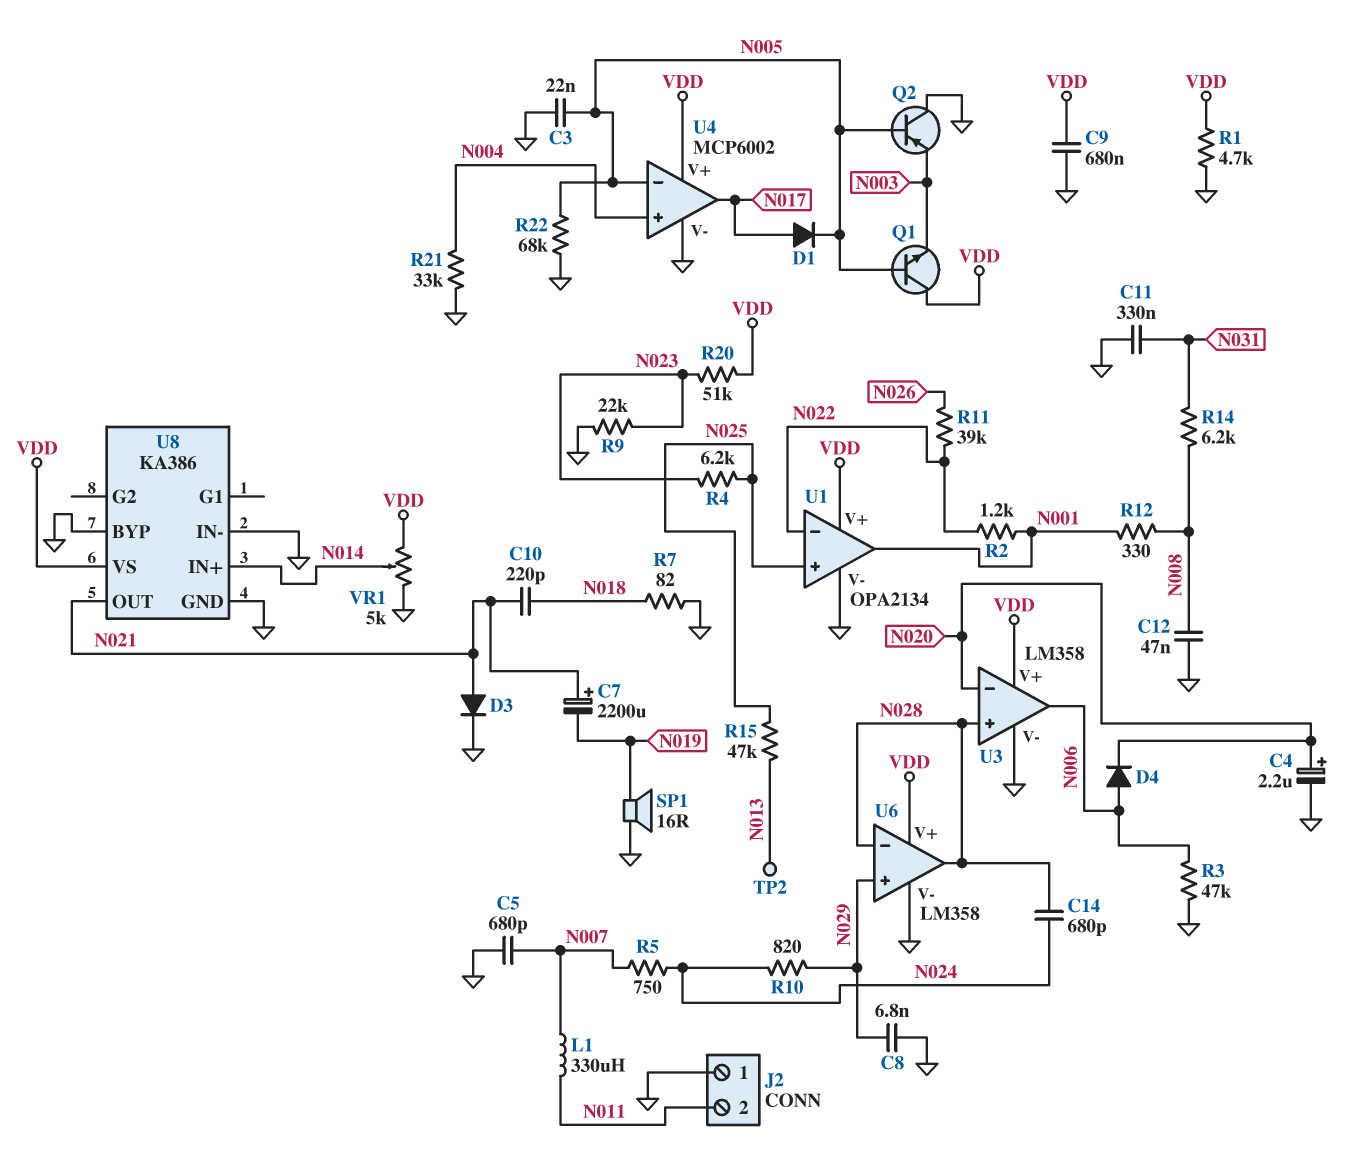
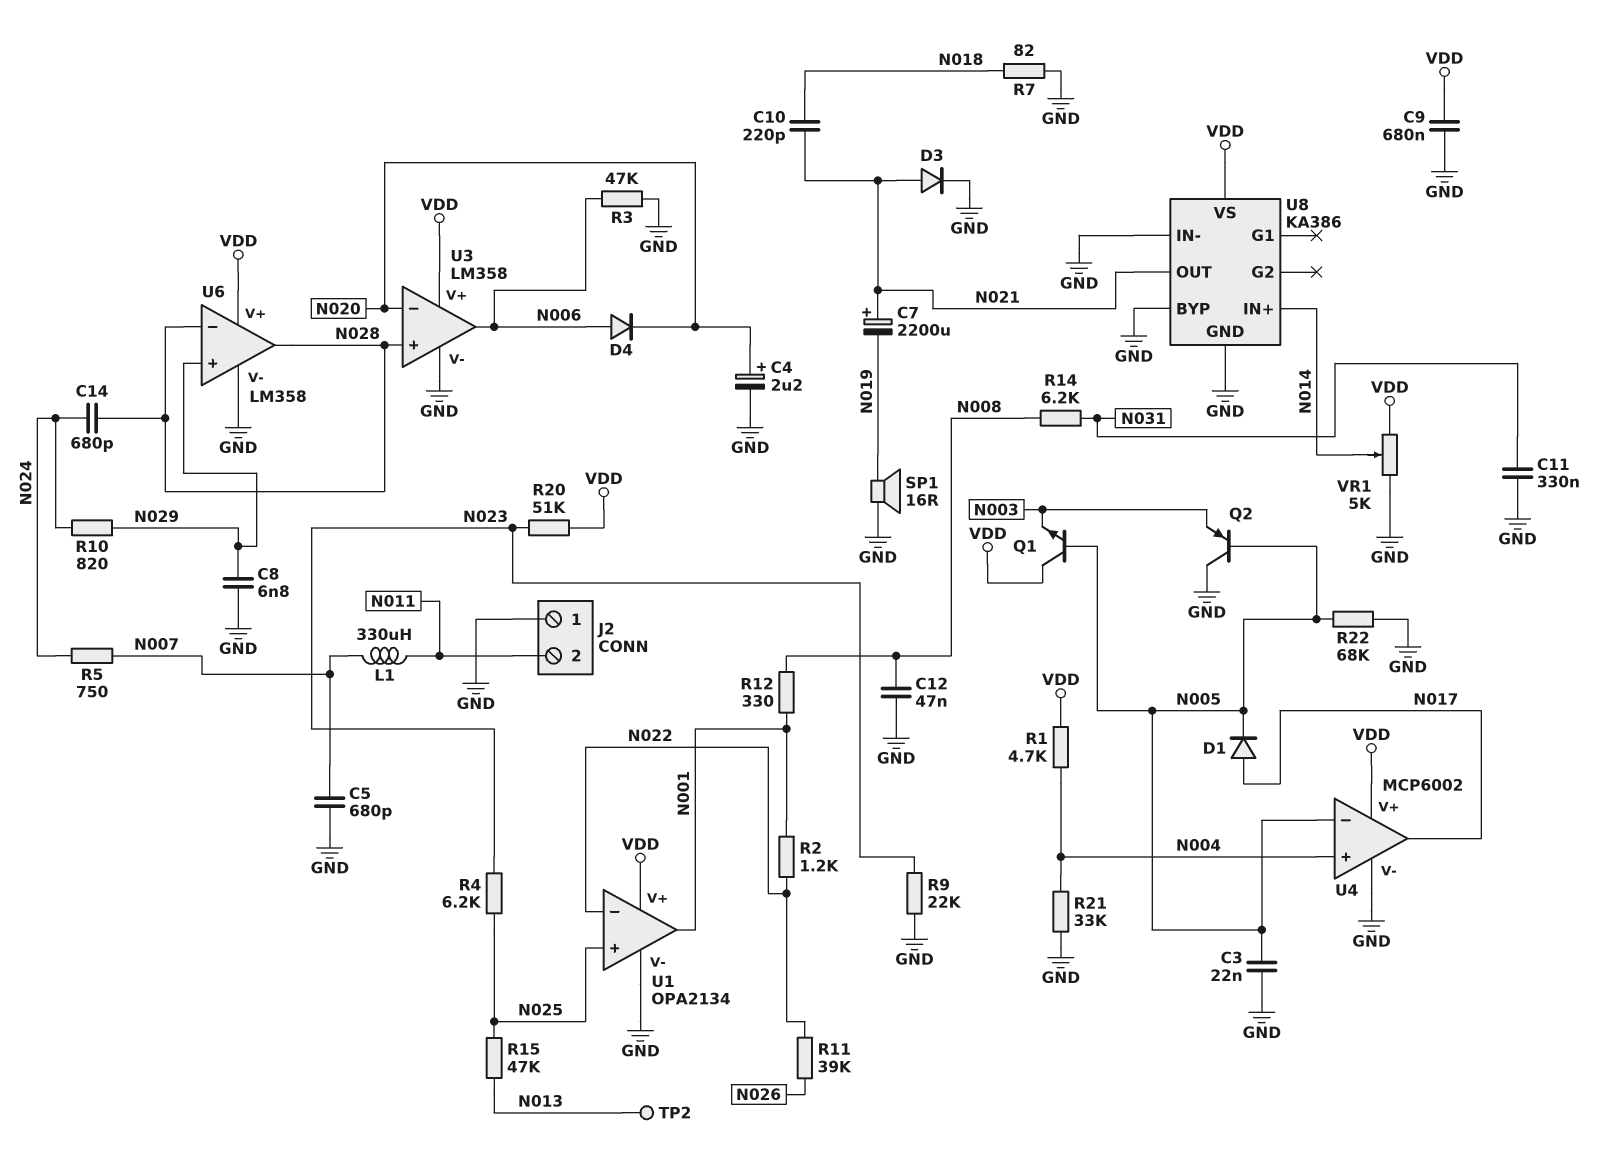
R1: 4.7k (GND, VDD) -> 4.7k (N004, VDD)

